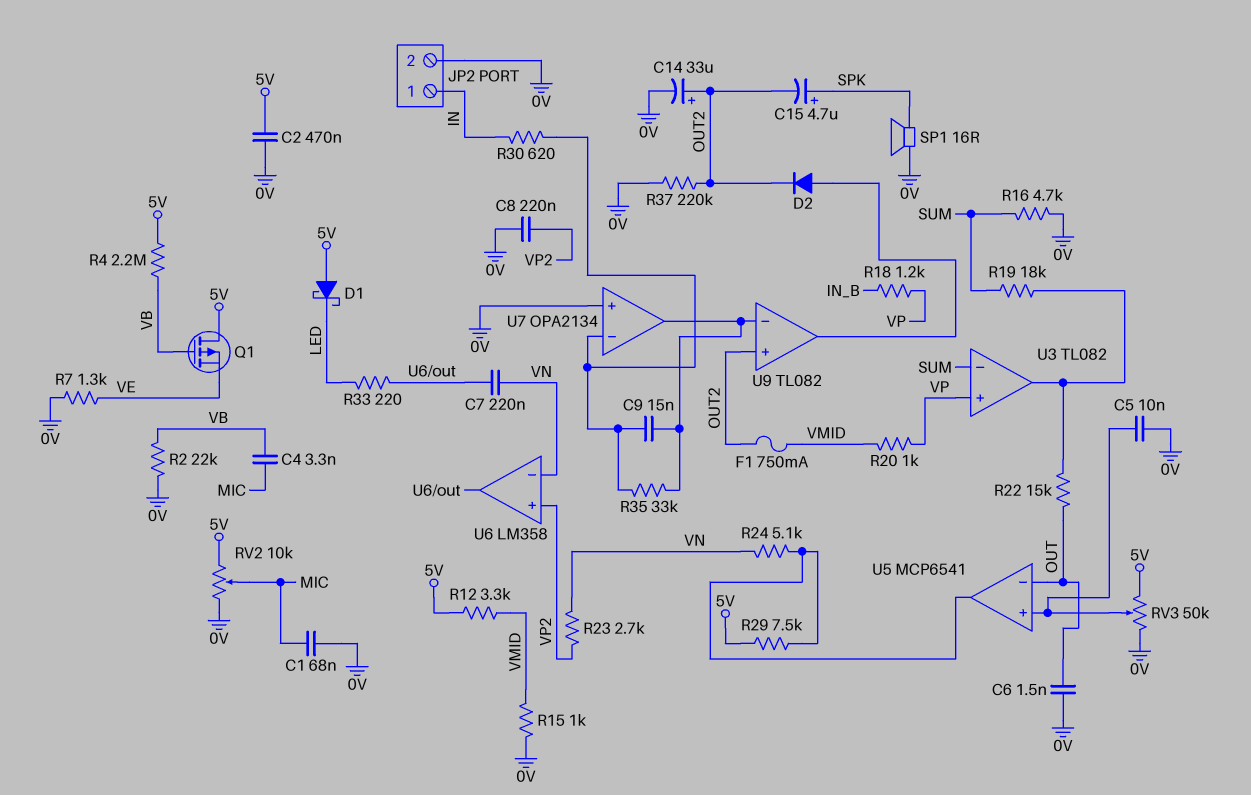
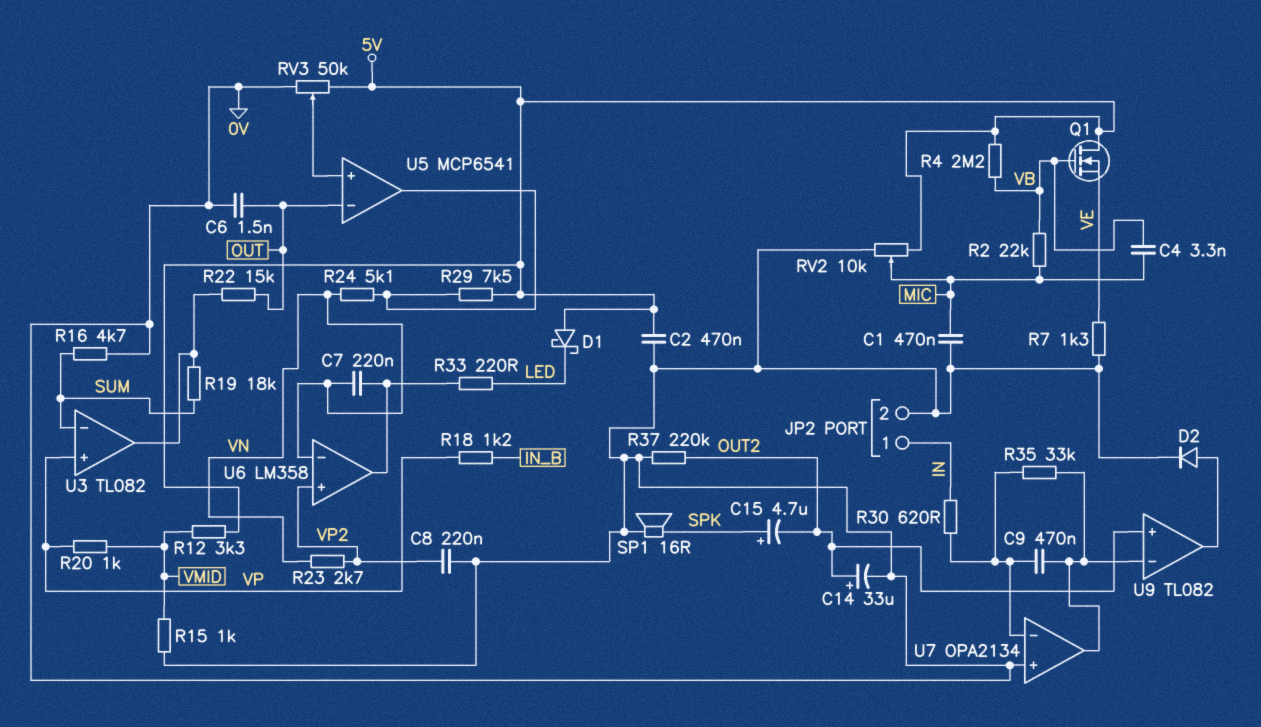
C1: 68nF (0V, MIC) -> 470nF (0V, MIC)
C5: 10nF (0V, U5/in+) -> none
C9: 15nF (U7/in-, U7/out) -> 470nF (U7/in-, U7/out)
D2: diode (A U9/out, K OUT2) -> diode (A U9/out, K 0V)
F1: 750mA (OUT2, VMID) -> none
Q1: PMOS (G VB, D 5V, S VE) -> NMOS (G VB, D 5V, S VE)
R2: 22k (0V, VB) -> 22k (MIC, VB)

